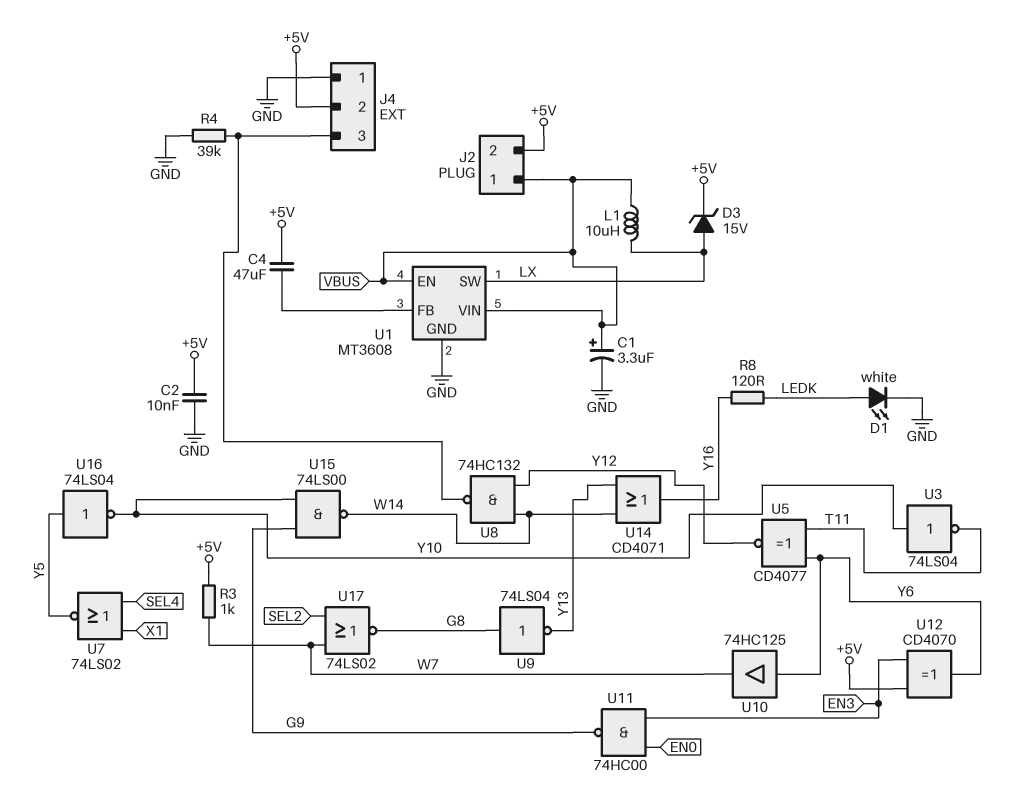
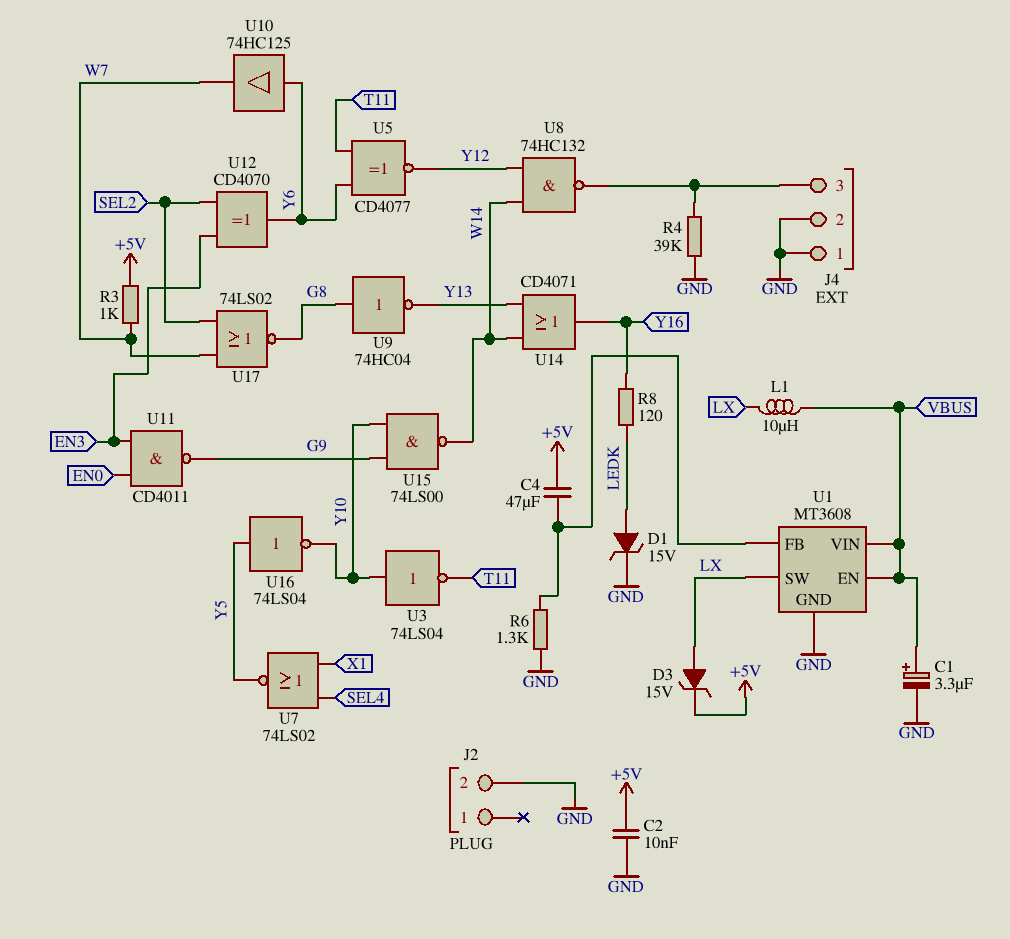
D1: LED white (A LEDK, K GND) -> zener 15V (A LEDK, K GND)
J2 pin 1: VBUS -> none
J2 pin 2: +5V -> GND
J4 pin 2: +5V -> GND
R6: none -> 1.3k (GND, U1/FB)
U9: NOT 74LS04 (in G8, out Y13) -> NOT 74HC04 (in G8, out Y13)
U11: NAND 74HC00 (in EN0, in EN3, out G9) -> NAND CD4011 (in EN0, in EN3, out G9)
U12: XOR CD4070 (in +5V, in EN3, out Y6) -> XOR CD4070 (in EN3, in SEL2, out Y6)

